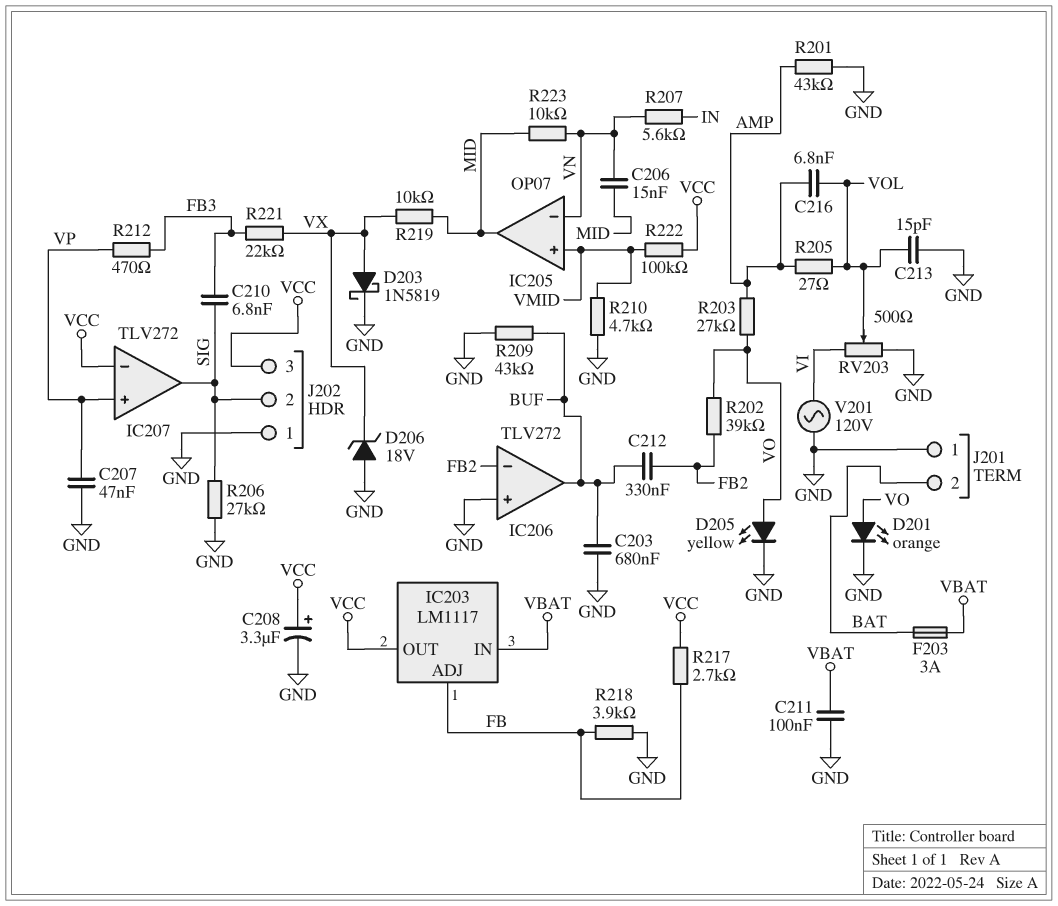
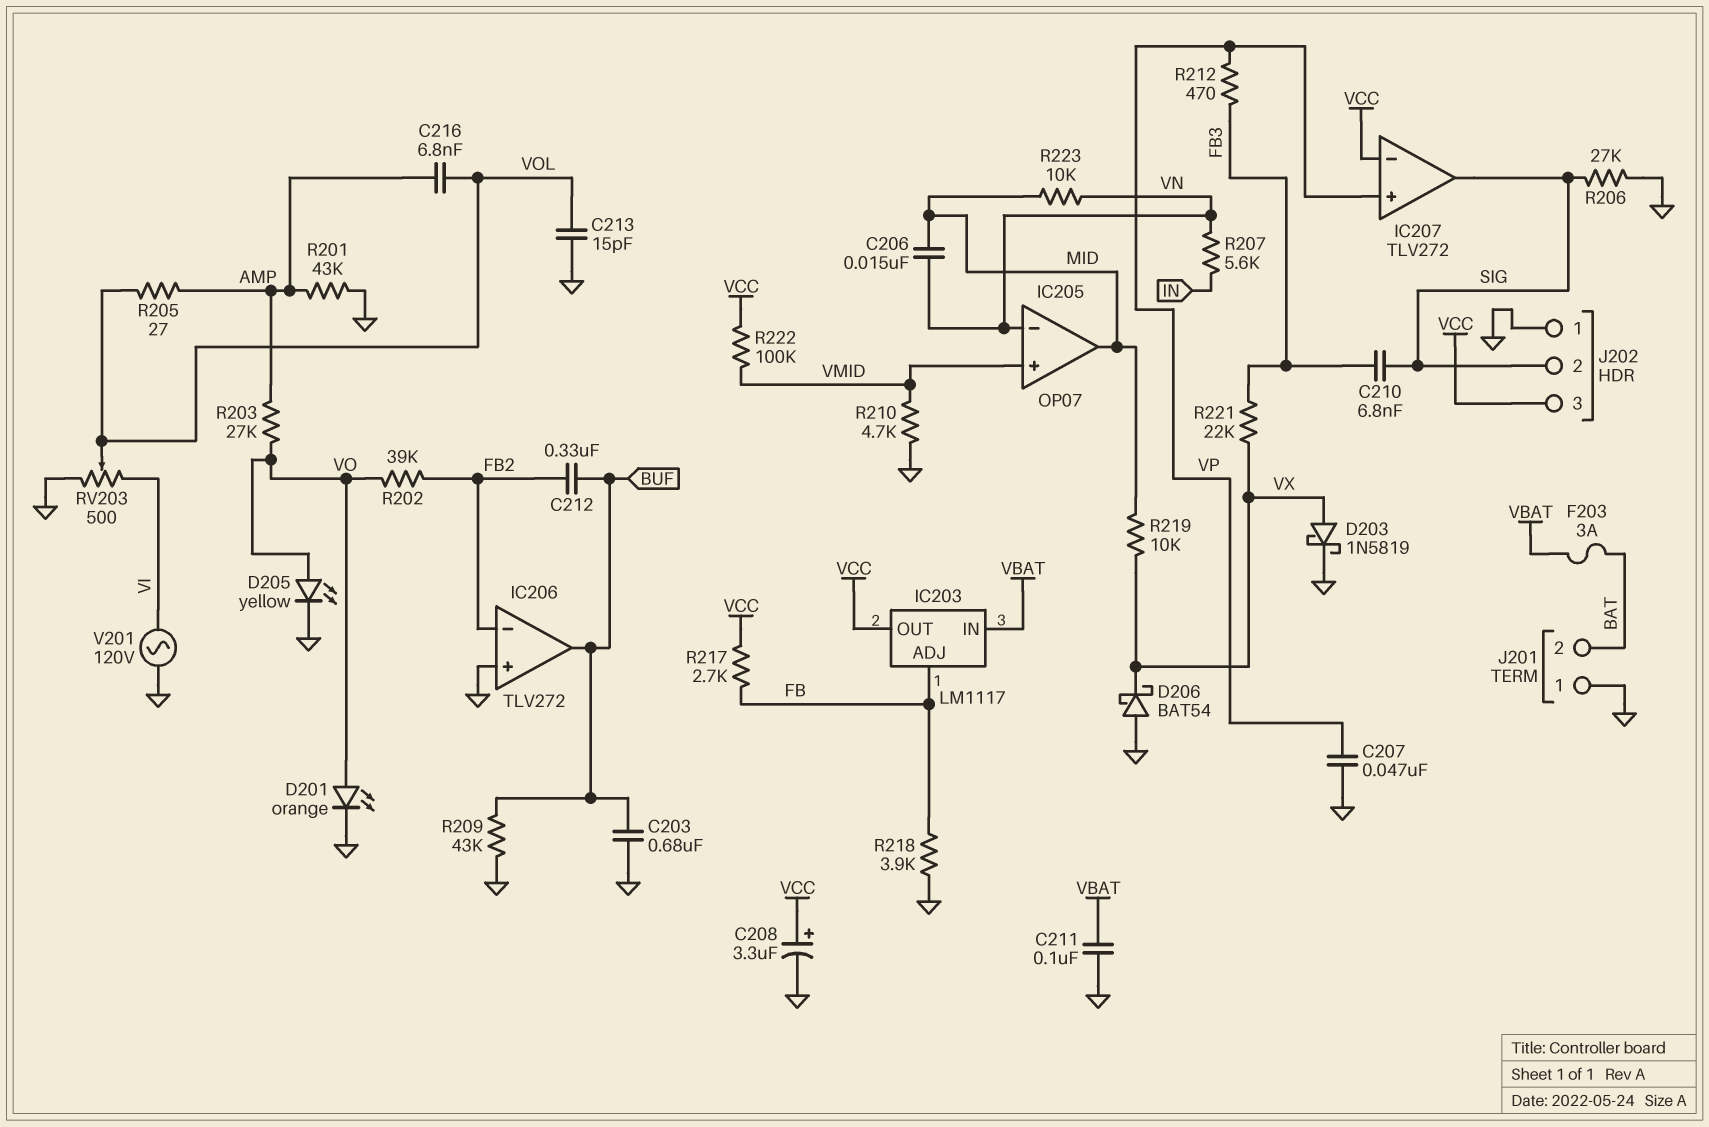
D206: zener 18V (A GND, K VX) -> schottky BAT54 (A GND, K VX)

